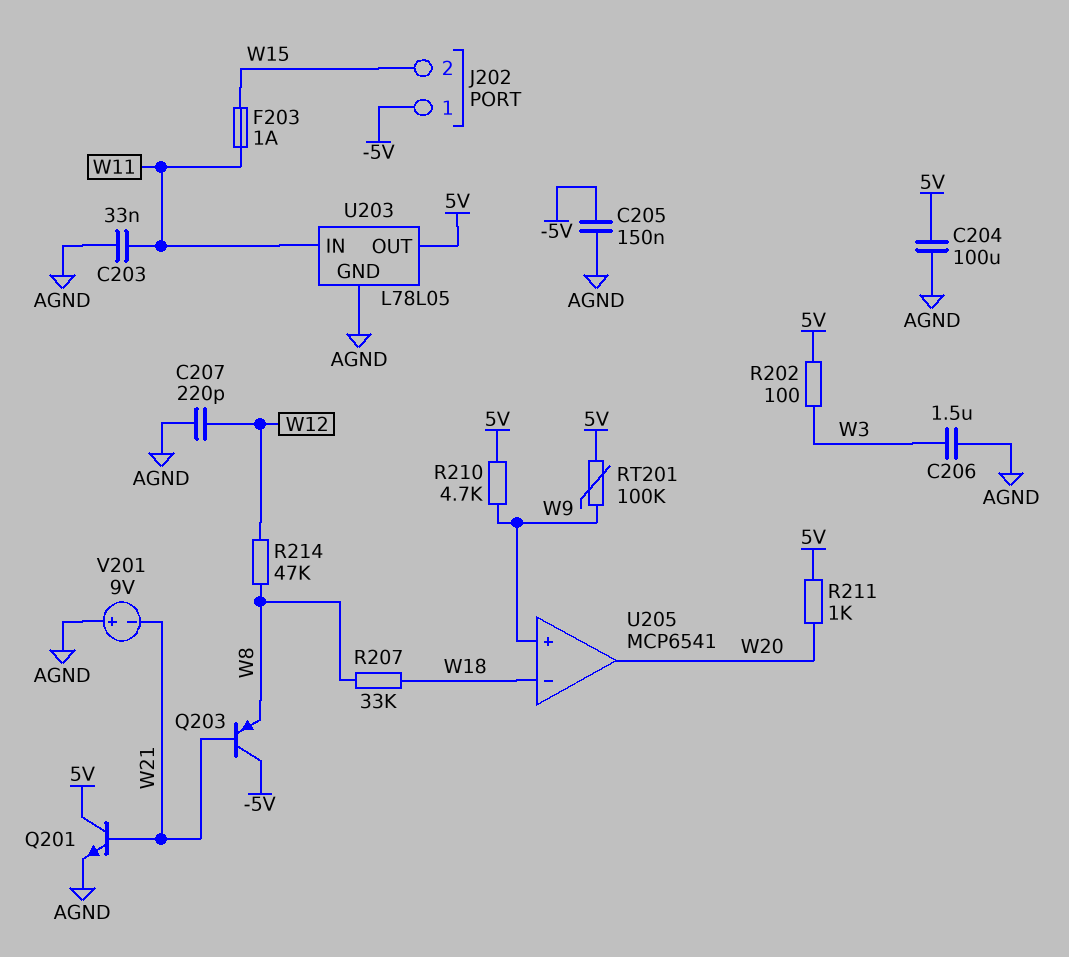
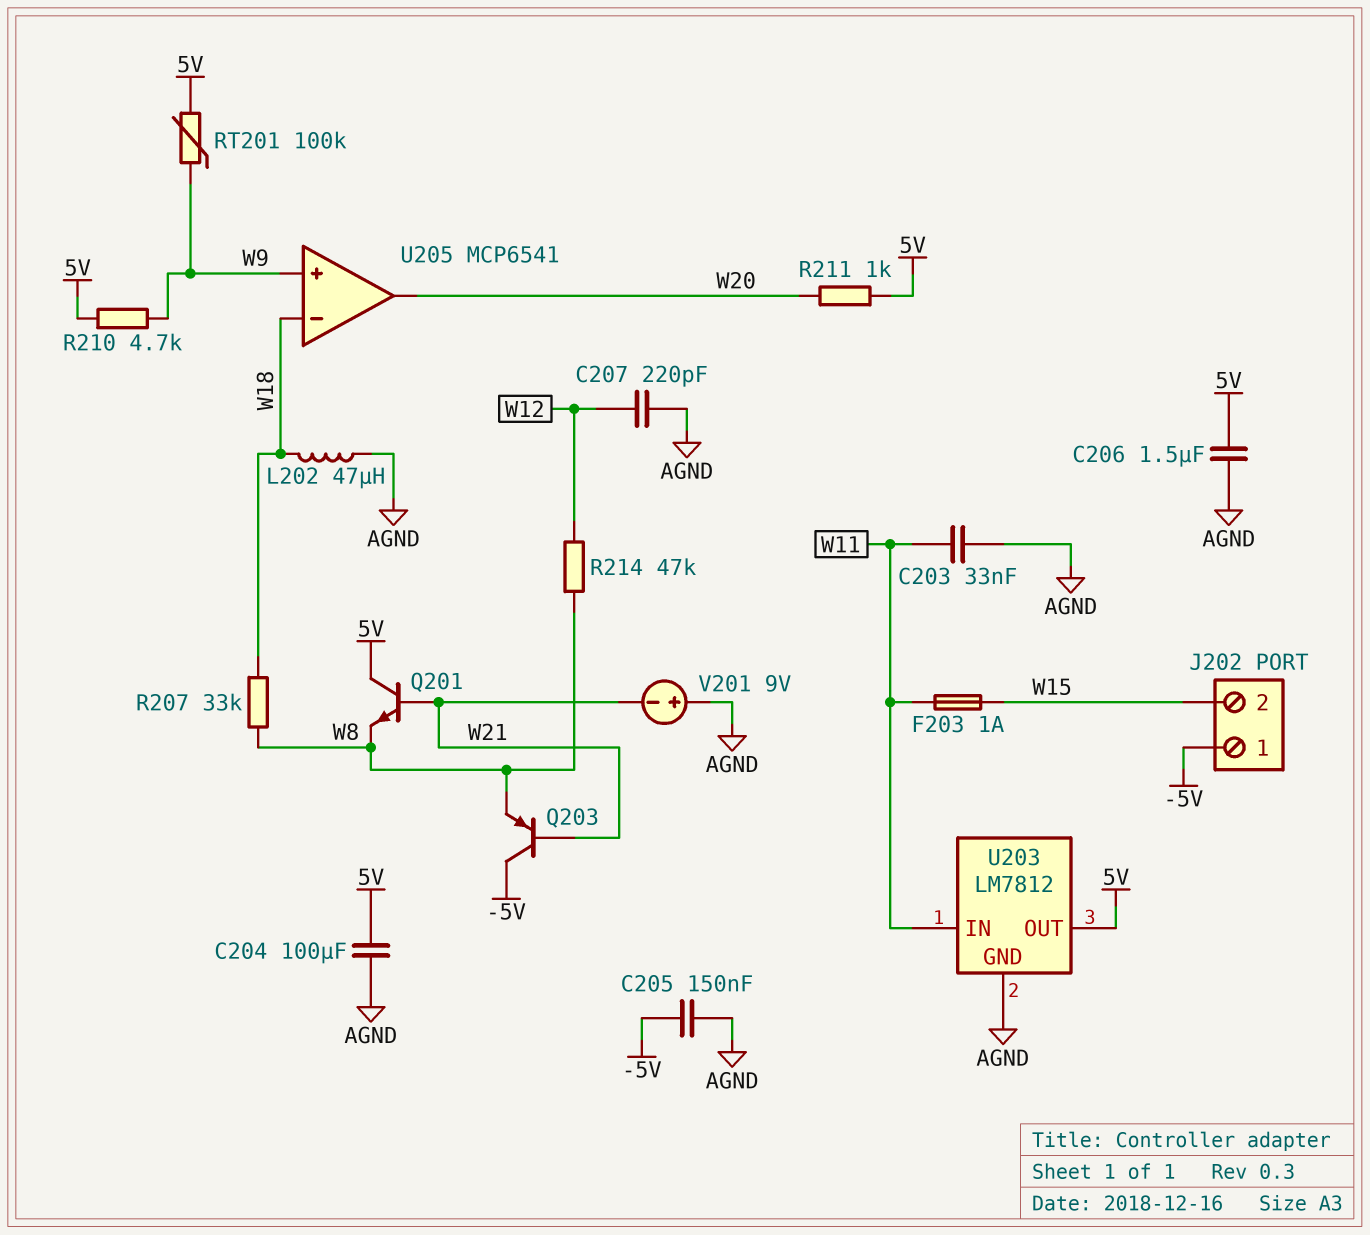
C206: 1.5uF (AGND, W3) -> 1.5uF (5V, AGND)
L202: none -> 47uH (AGND, W18)
Q201: NPN (B W21, C 5V, E AGND) -> NPN (B W21, C 5V, E W8)
R202: 100 (5V, W3) -> none
U203: L78L05 -> LM7812

